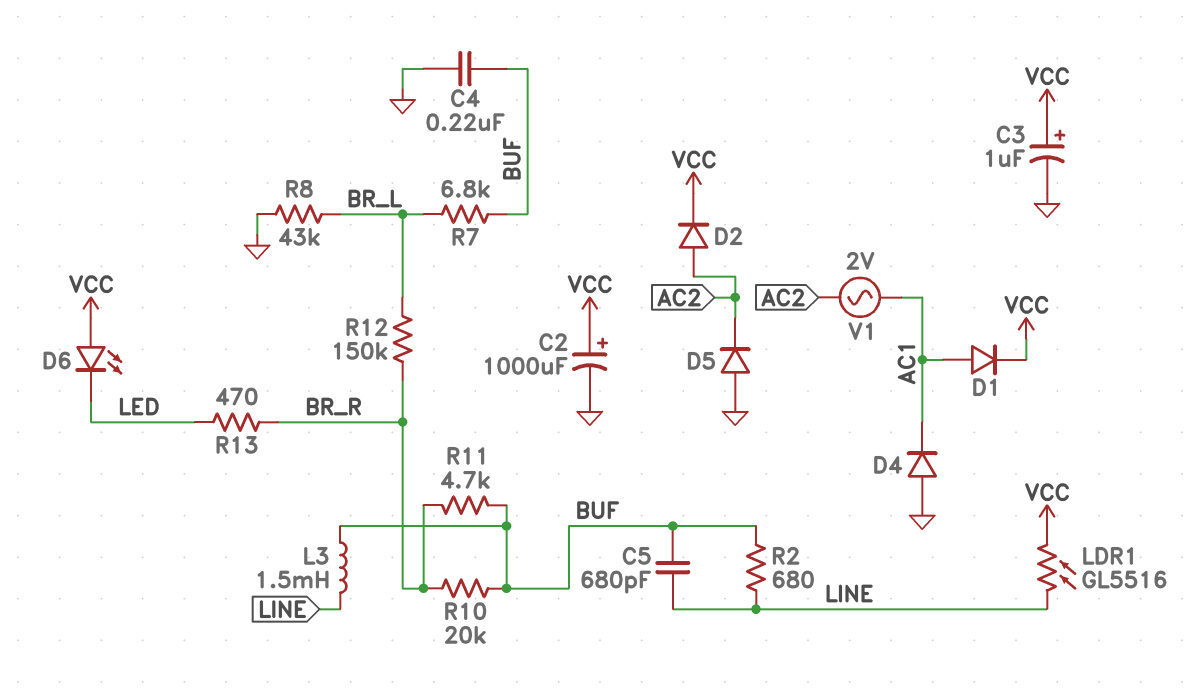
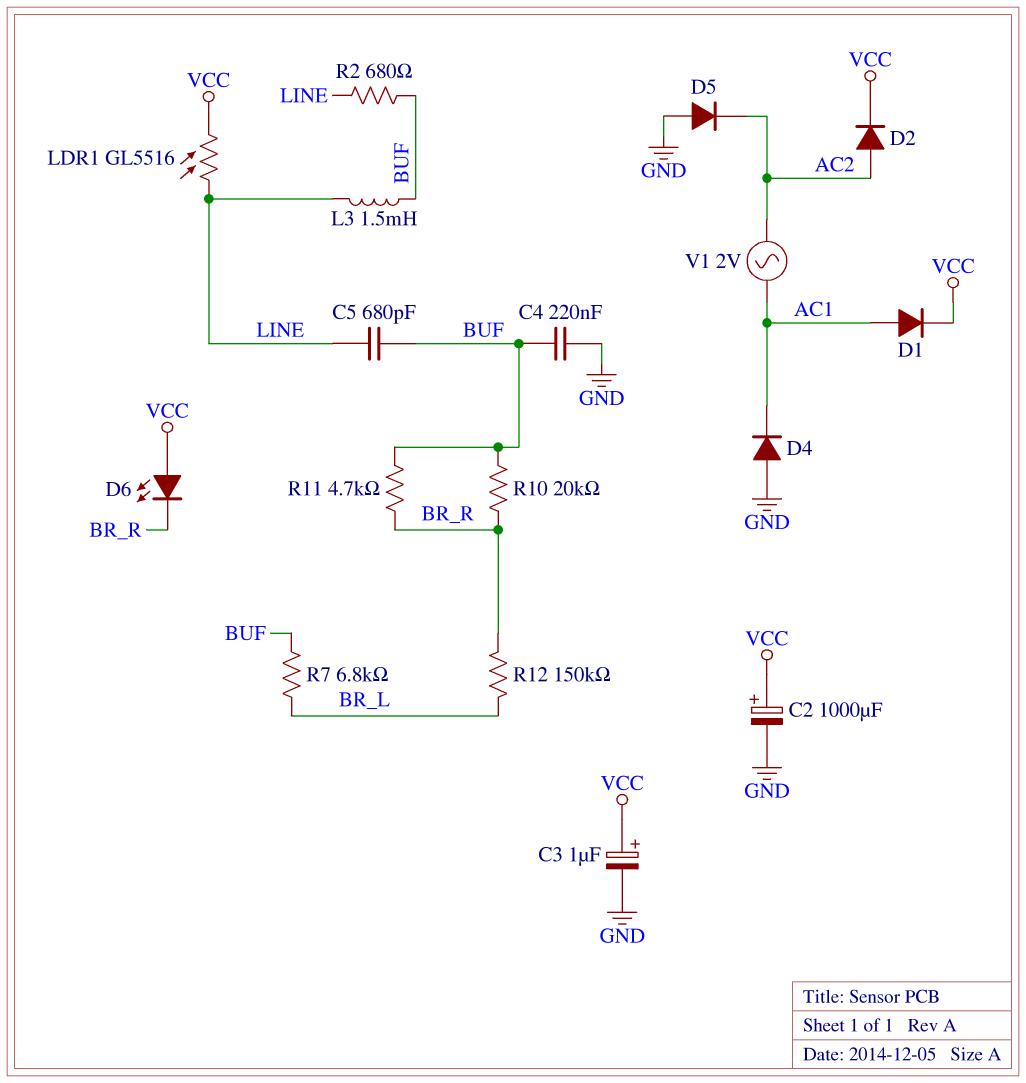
D6: LED (A VCC, K LED) -> LED (A VCC, K BR_R)
R8: 43k (BR_L, GND) -> none
R13: 470 (BR_R, LED) -> none

